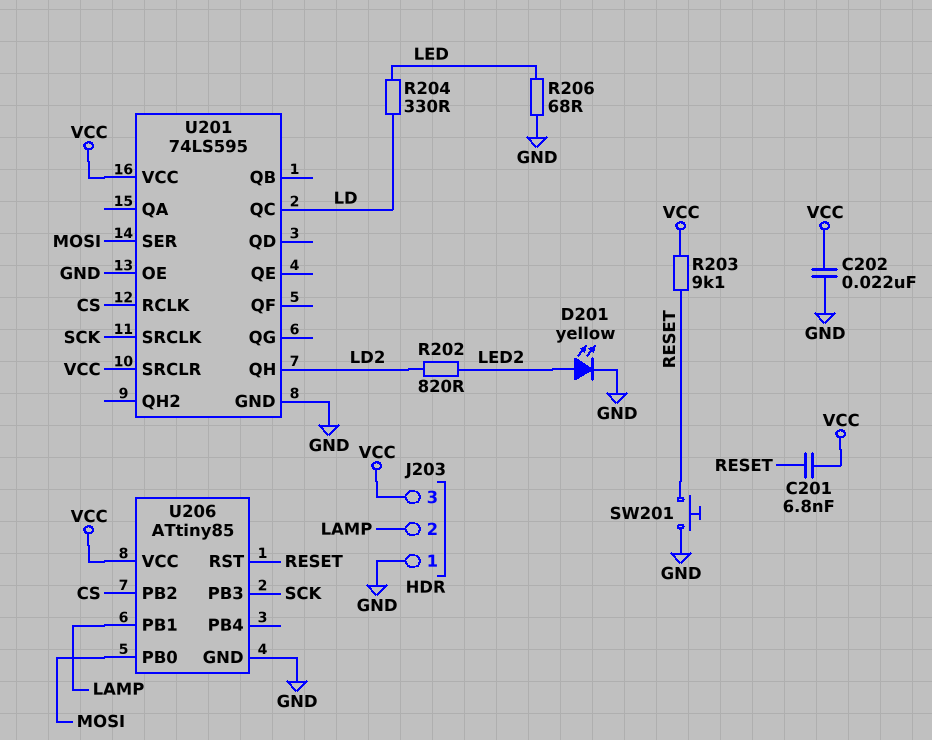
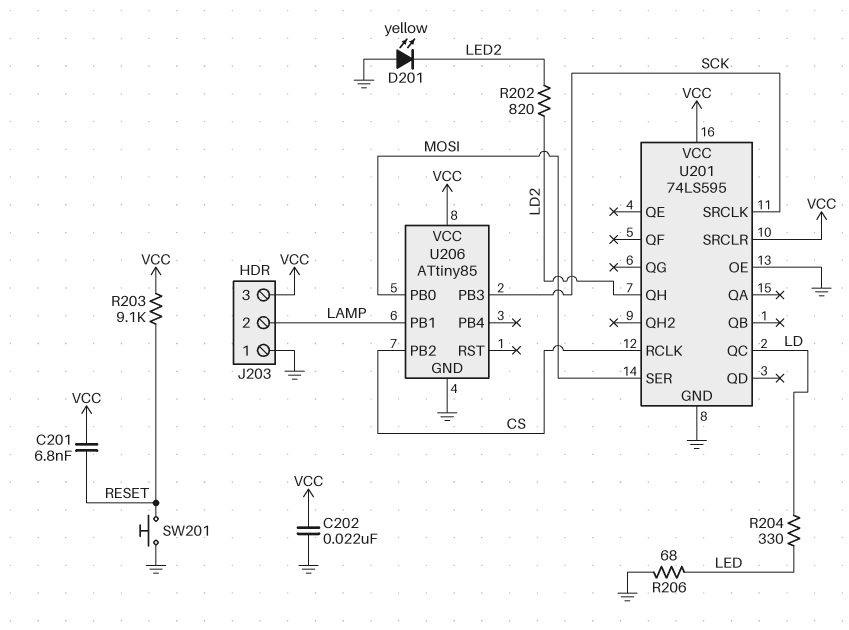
D201: LED yellow (A LED2, K GND) -> LED yellow (A GND, K LED2)
U206 pin RST: RESET -> none

